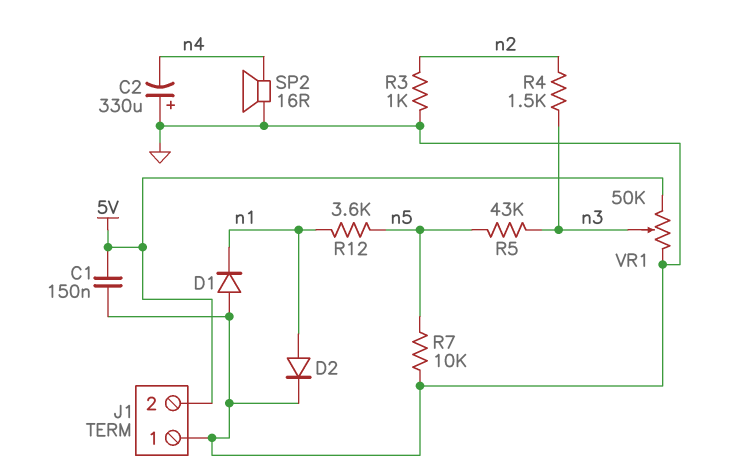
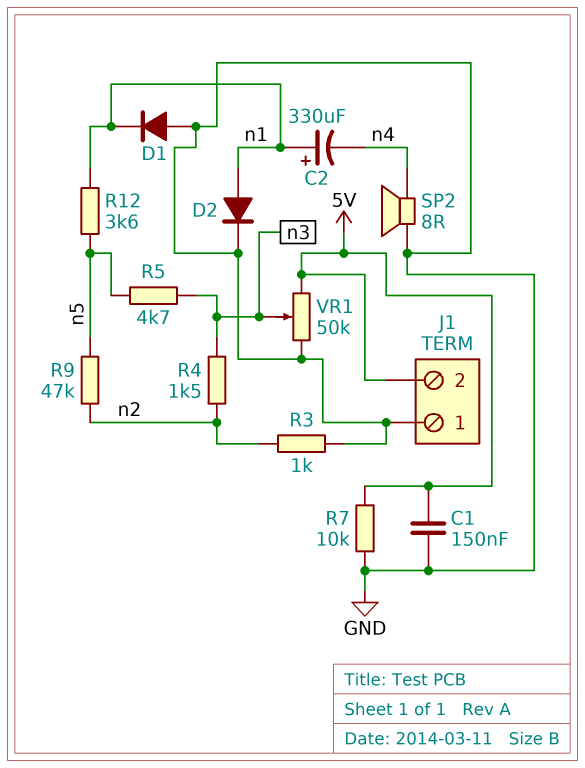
C2: 330uF (plus GND, minus n4) -> 330uF (plus n1, minus n4)
R5: 43k (n3, n5) -> 4.7k (n3, n5)
R7: 10k (GND, n5) -> 10k (5V, GND)
R9: none -> 47k (n2, n5)
SP2: speaker 16R (GND, n4) -> speaker 8R (GND, n4)

